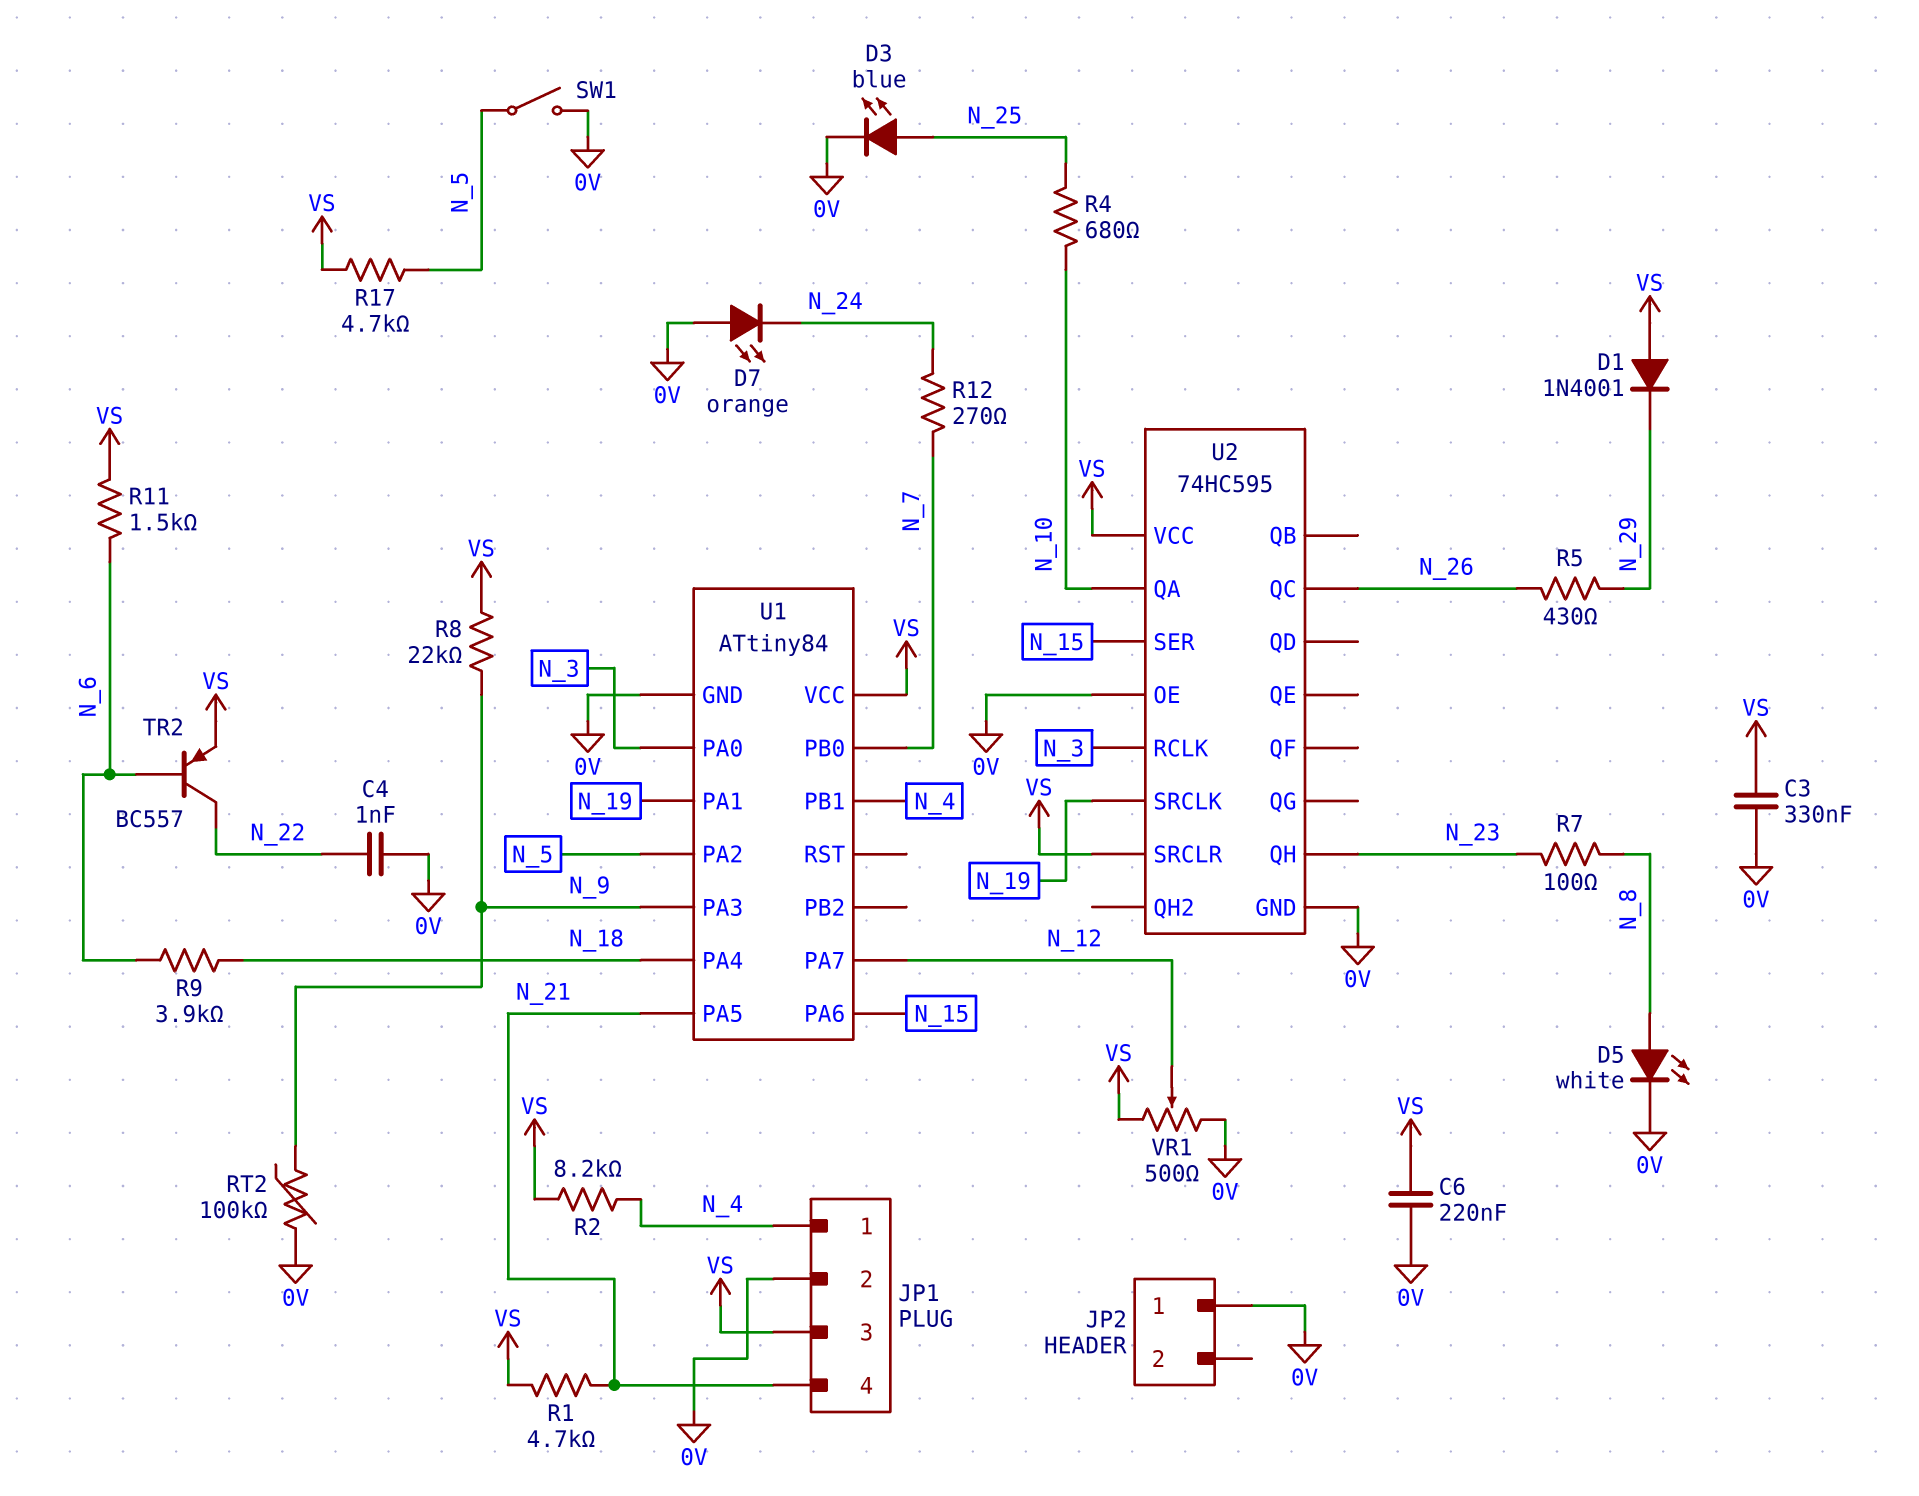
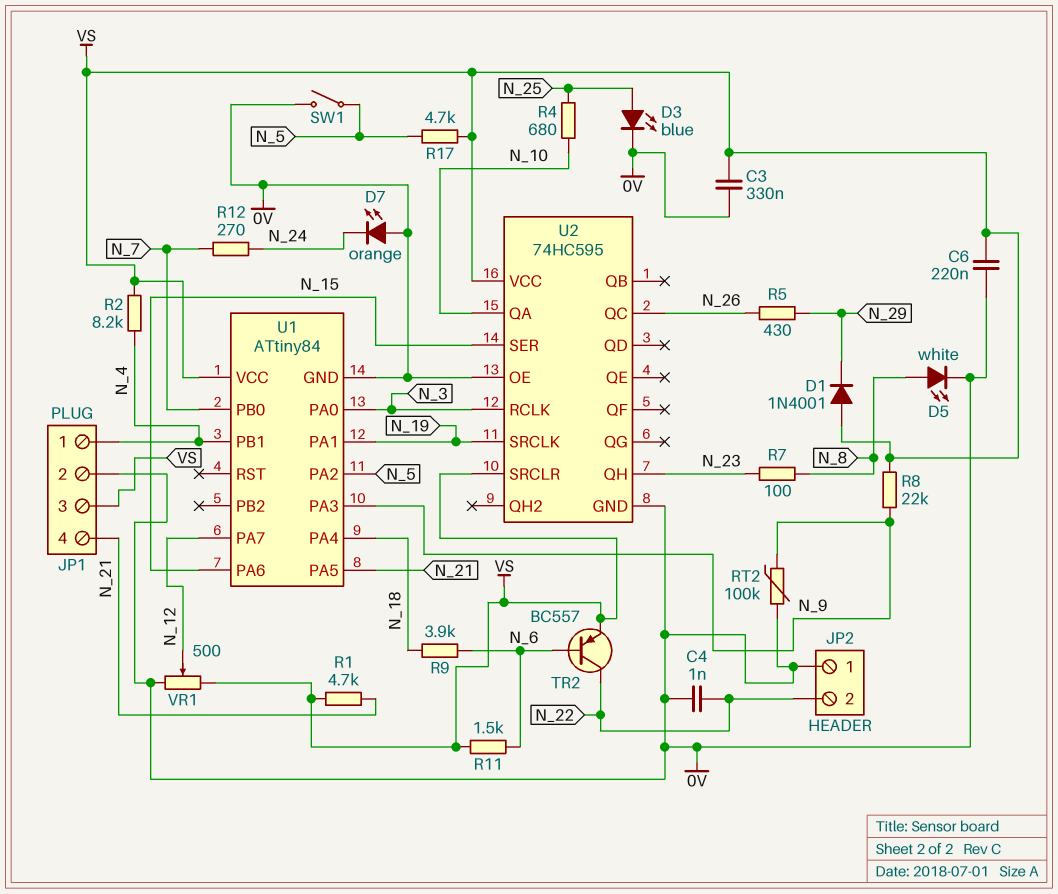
JP2 pin 2: none -> N_22

